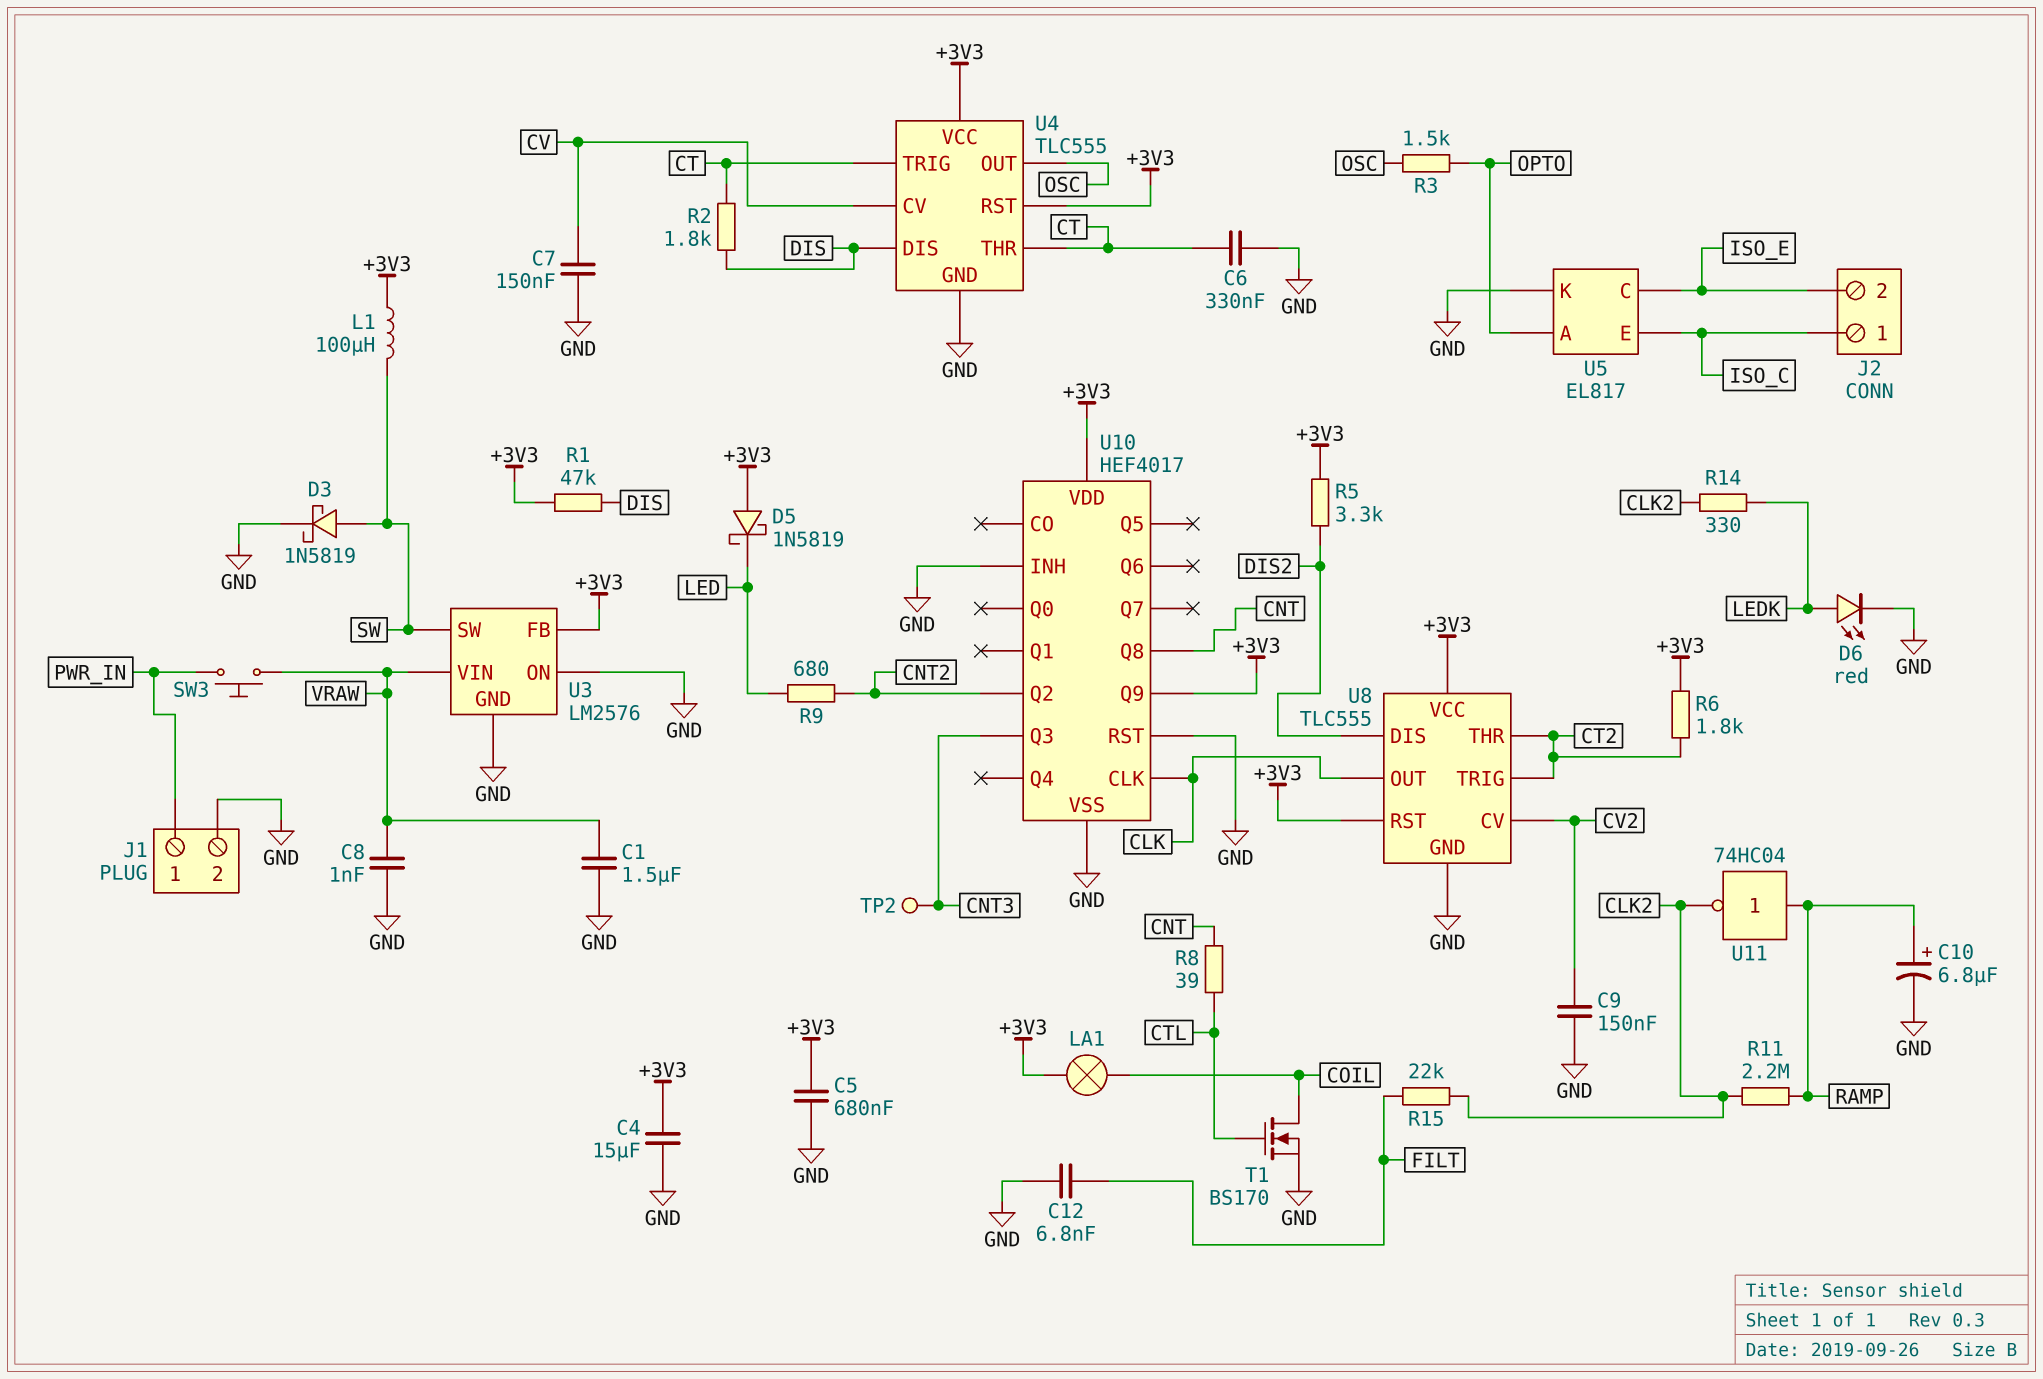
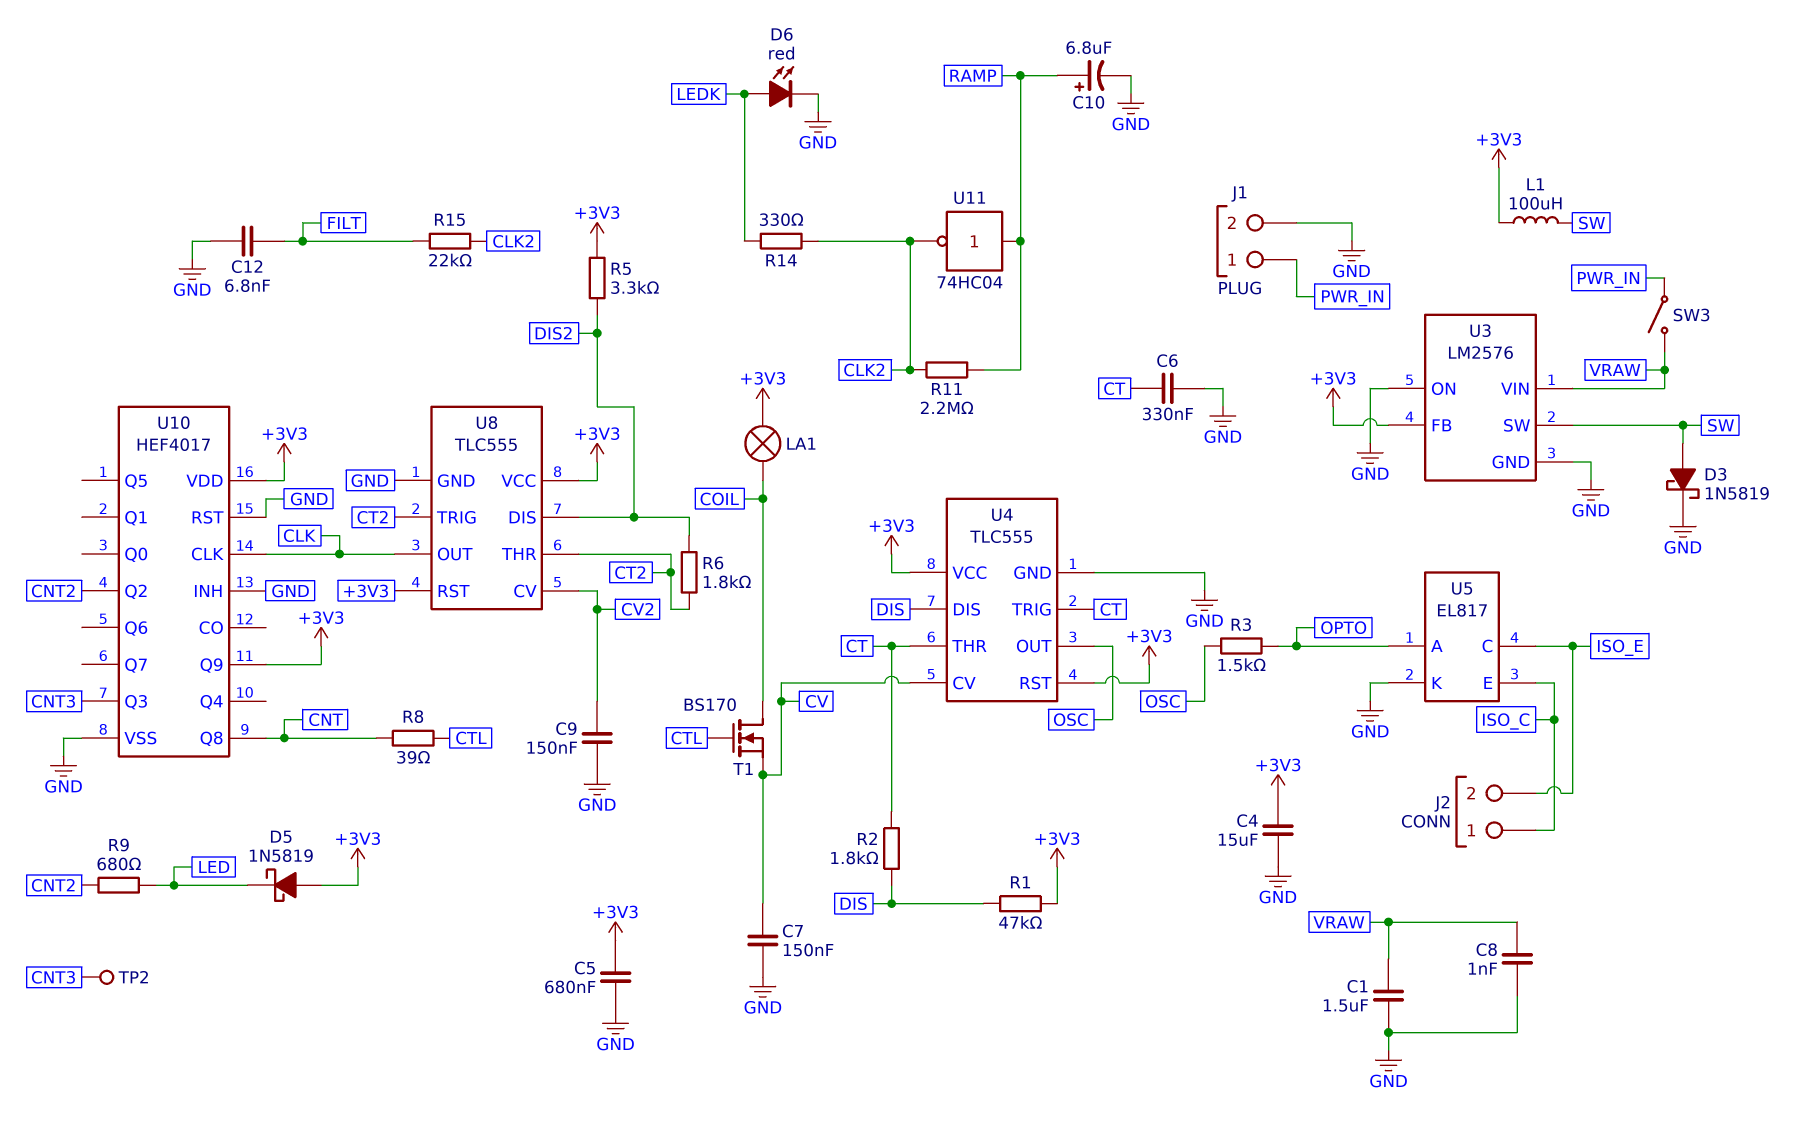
R6: 1.8k (+3V3, CT2) -> 1.8k (CT2, DIS2)
SW3: button (PWR_IN, VRAW) -> switch (PWR_IN, VRAW)
T1: NMOS BS170 (G CTL, D COIL, S GND) -> NMOS BS170 (G CTL, D COIL, S CV)

